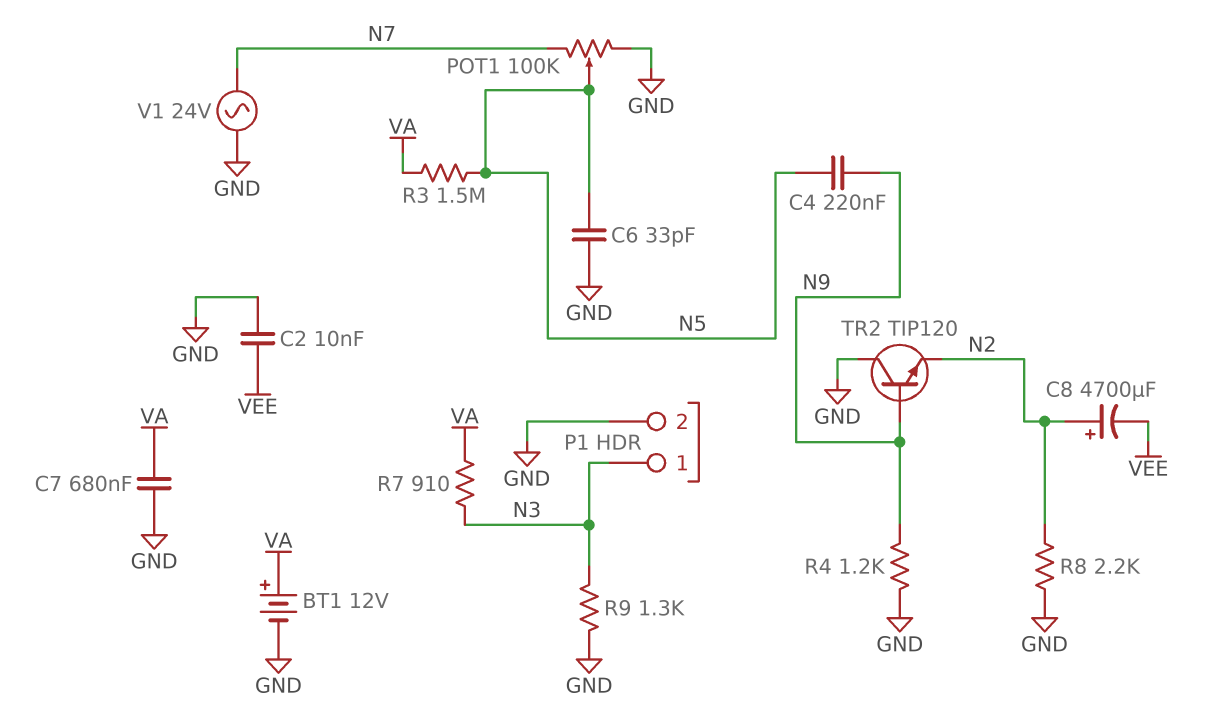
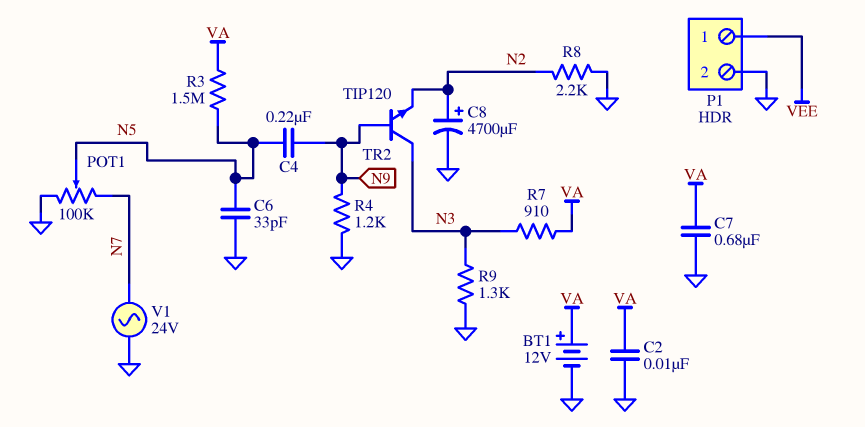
C2: 10nF (GND, VEE) -> 10nF (GND, VA)
C8: 4700uF (plus N2, minus VEE) -> 4700uF (plus N2, minus GND)
P1 pin 1: N3 -> VEE
TR2: NPN TIP120 (B N9, C GND, E N2) -> NPN TIP120 (B N9, C N3, E N2)

